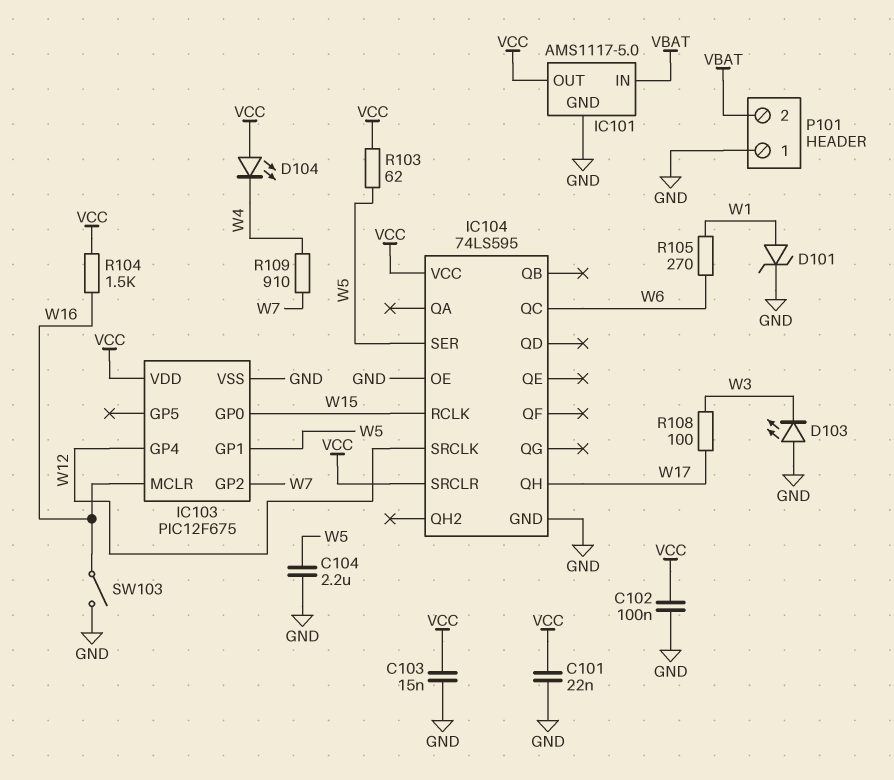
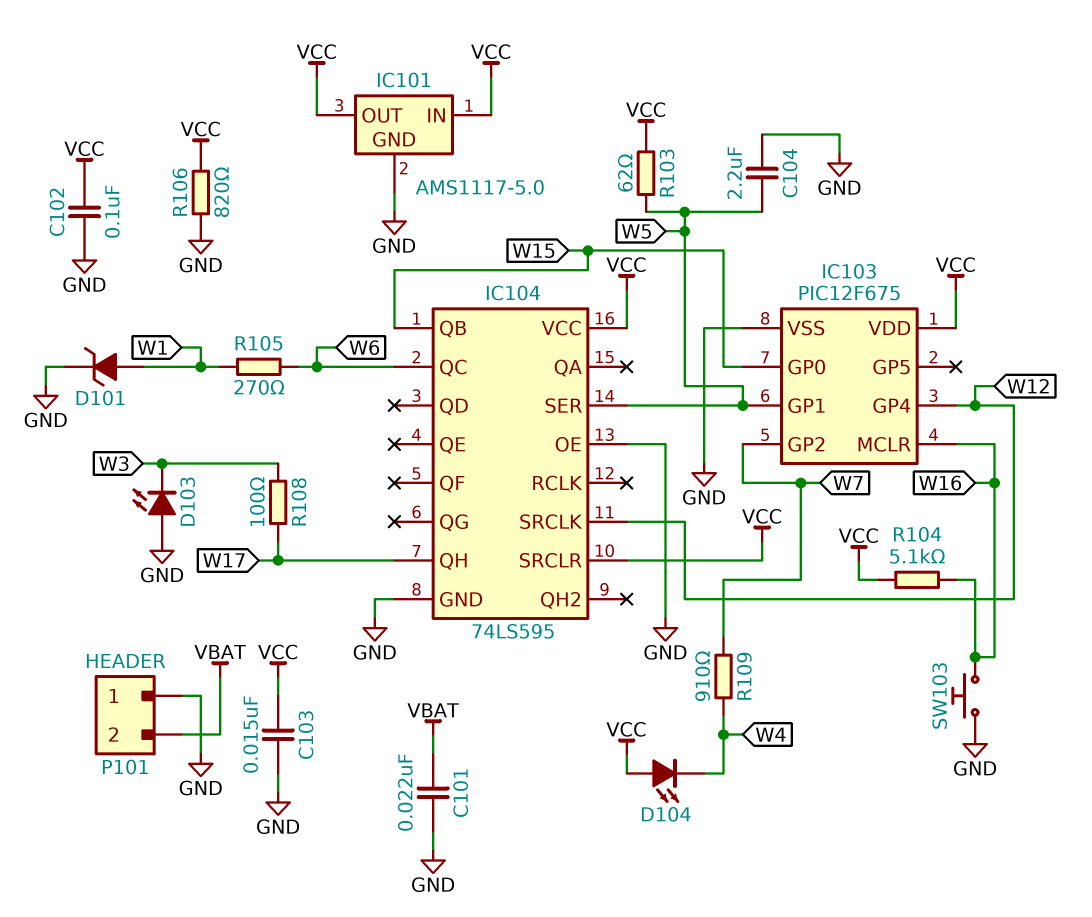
C101: 22nF (GND, VCC) -> 22nF (GND, VBAT)
IC101 pin IN: VBAT -> VCC
IC104 pin QB: none -> W15
IC104 pin RCLK: W15 -> none
R104: 1.5k (VCC, W16) -> 5.1k (VCC, W16)
R106: none -> 820 (GND, VCC)
SW103: switch (GND, W16) -> button (GND, W16)

